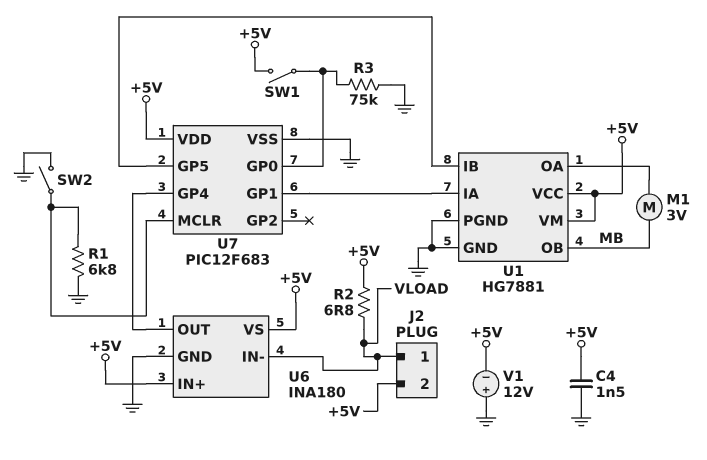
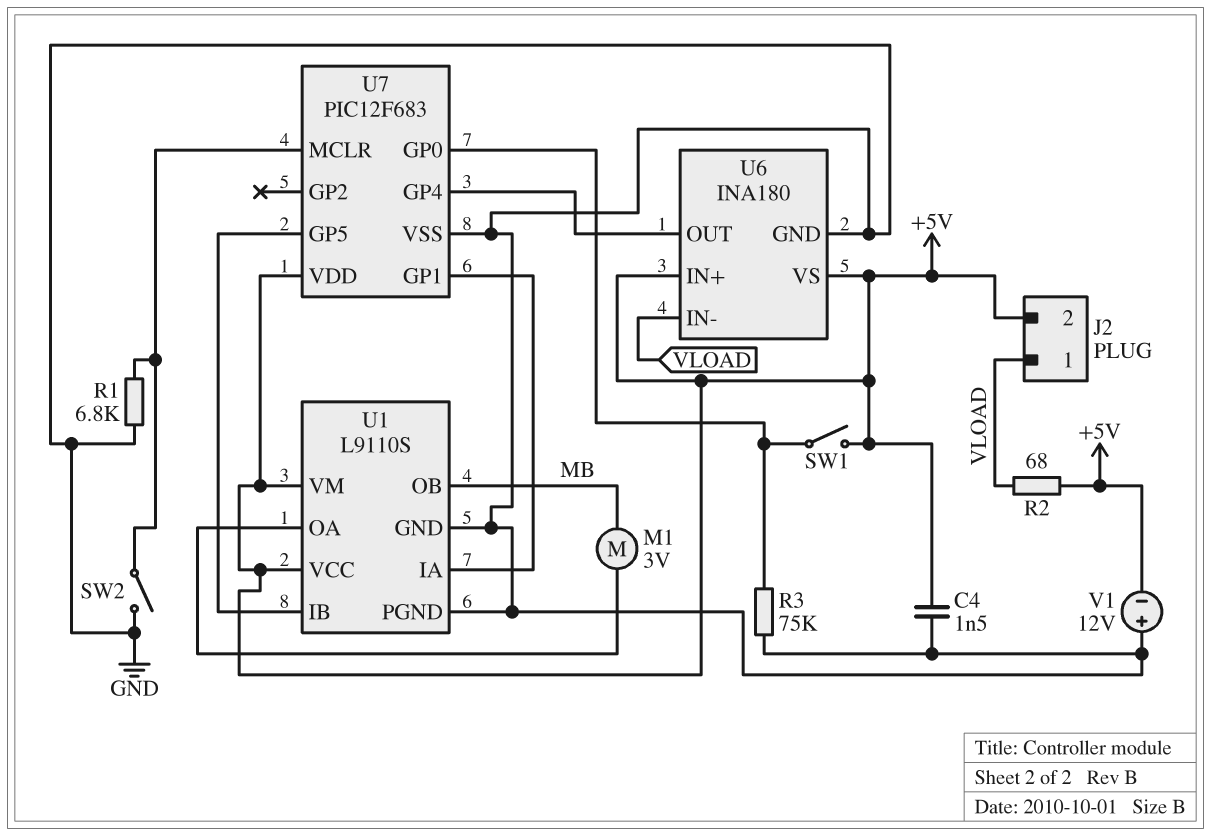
R2: 6.8 (+5V, VLOAD) -> 68 (+5V, VLOAD)
U1: HG7881 -> L9110S

